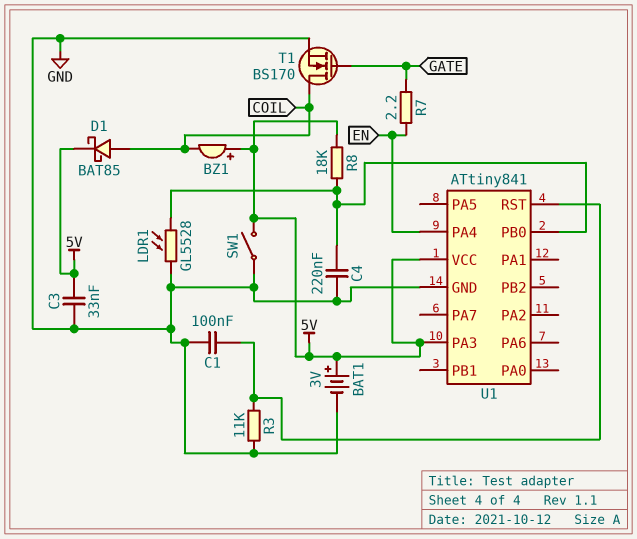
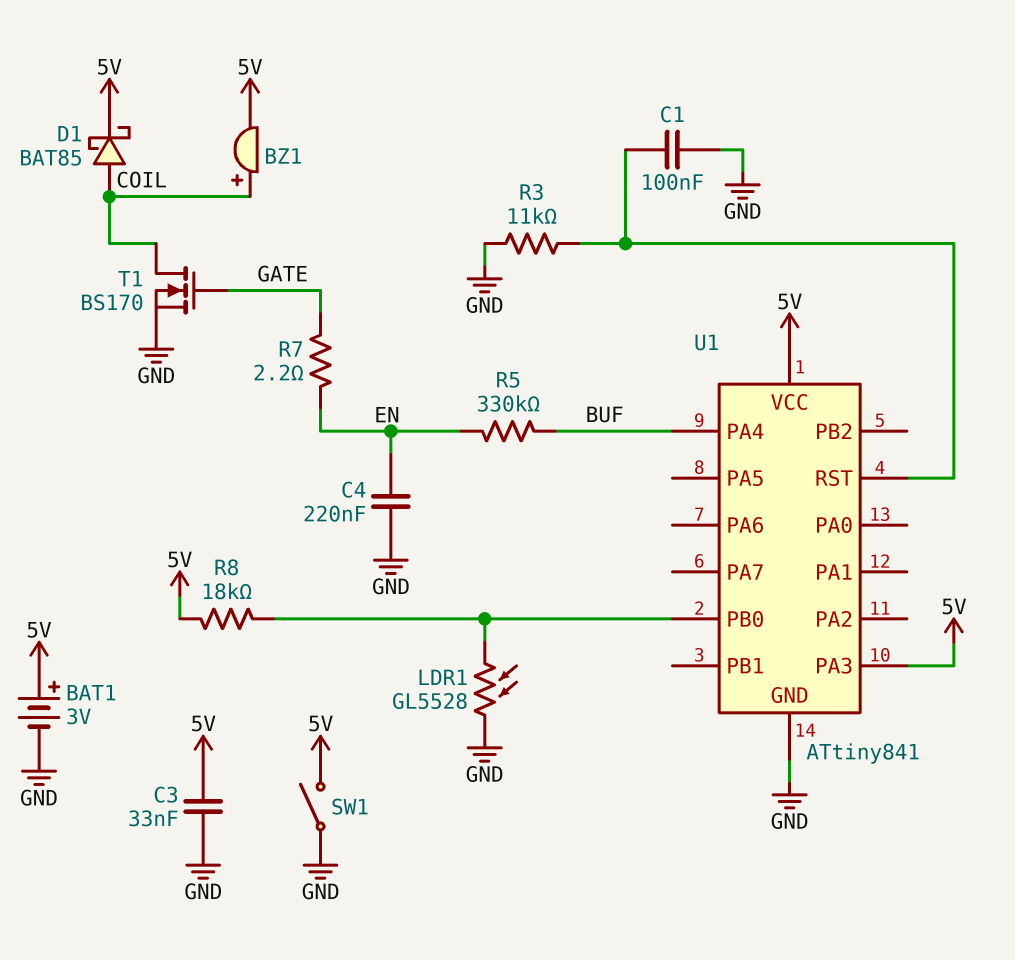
BZ1: buzzer (plus 5V, minus COIL) -> buzzer (plus COIL, minus 5V)
C4: 220nF (GND, U1/PB0) -> 220nF (EN, GND)
R5: none -> 330k (BUF, EN)
U1 pin PA4: EN -> BUF

